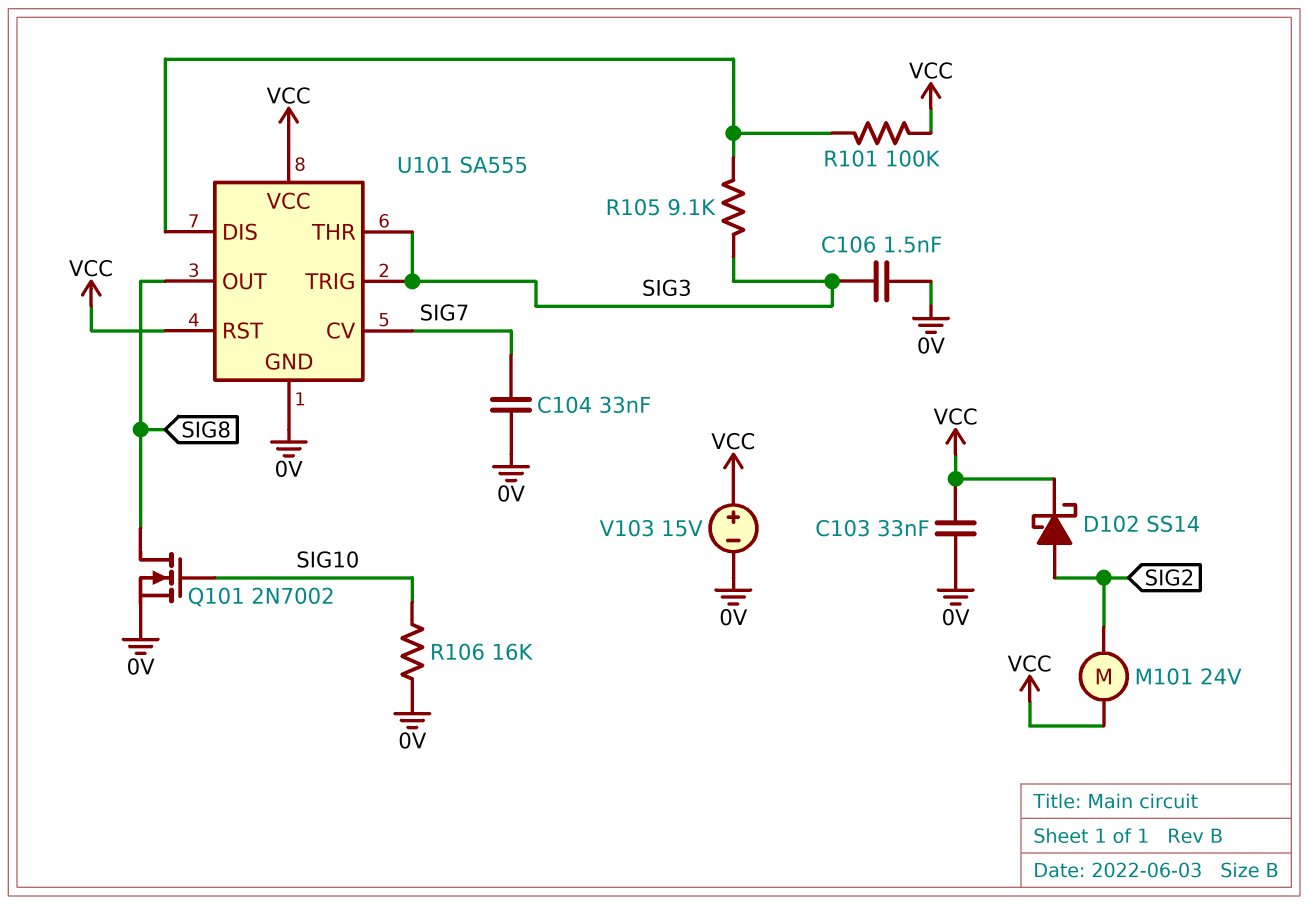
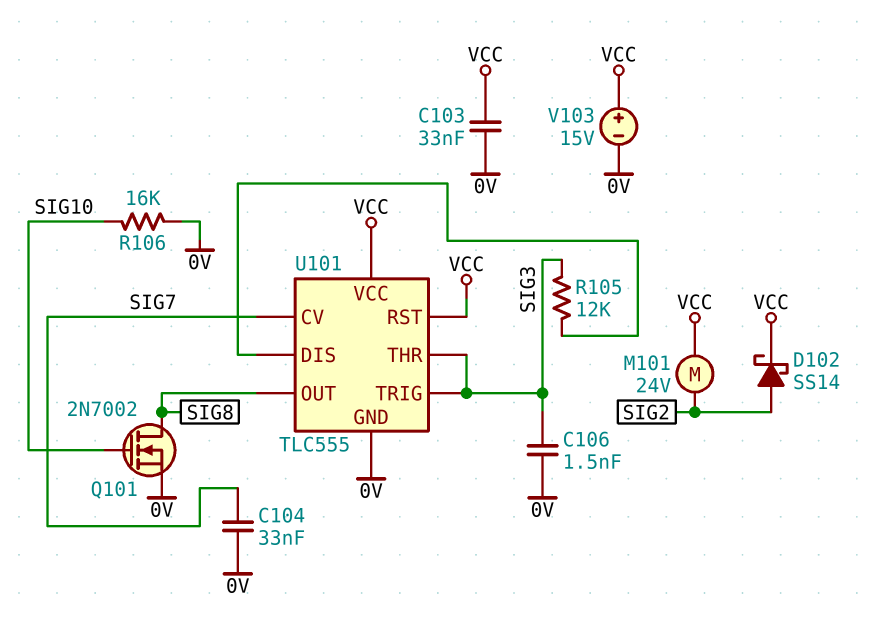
R101: 100k (U101/DIS, VCC) -> none
R105: 9.1k (SIG3, U101/DIS) -> 12k (SIG3, U101/DIS)
U101: SA555 -> TLC555

